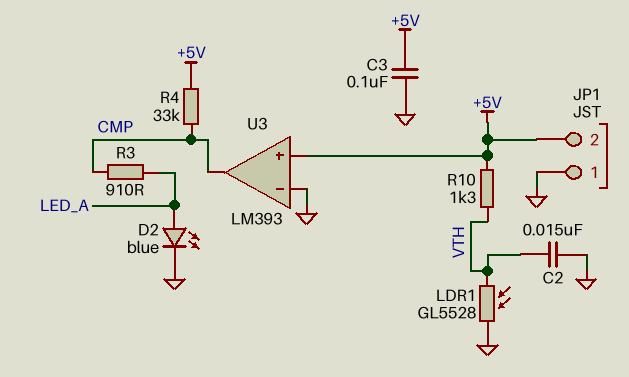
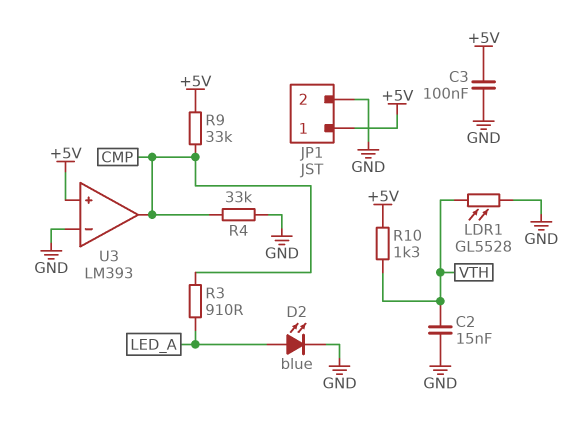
JP1 pin 1: GND -> +5V
JP1 pin 2: +5V -> GND
R4: 33k (+5V, CMP) -> 33k (CMP, GND)
R9: none -> 33k (+5V, CMP)

